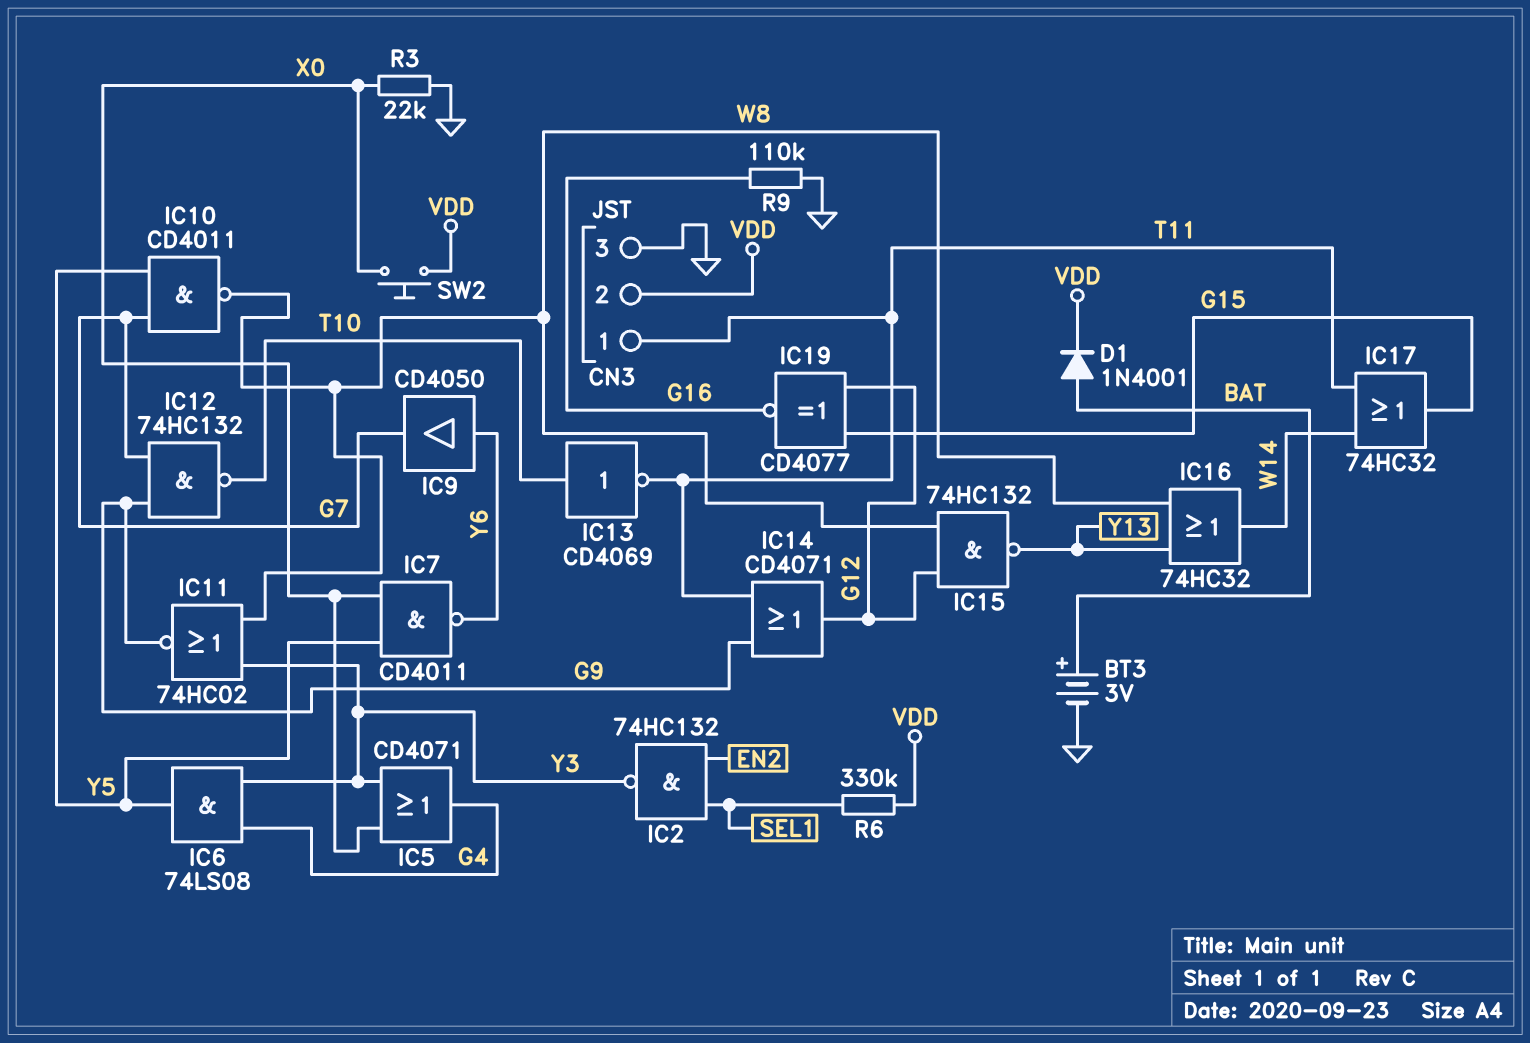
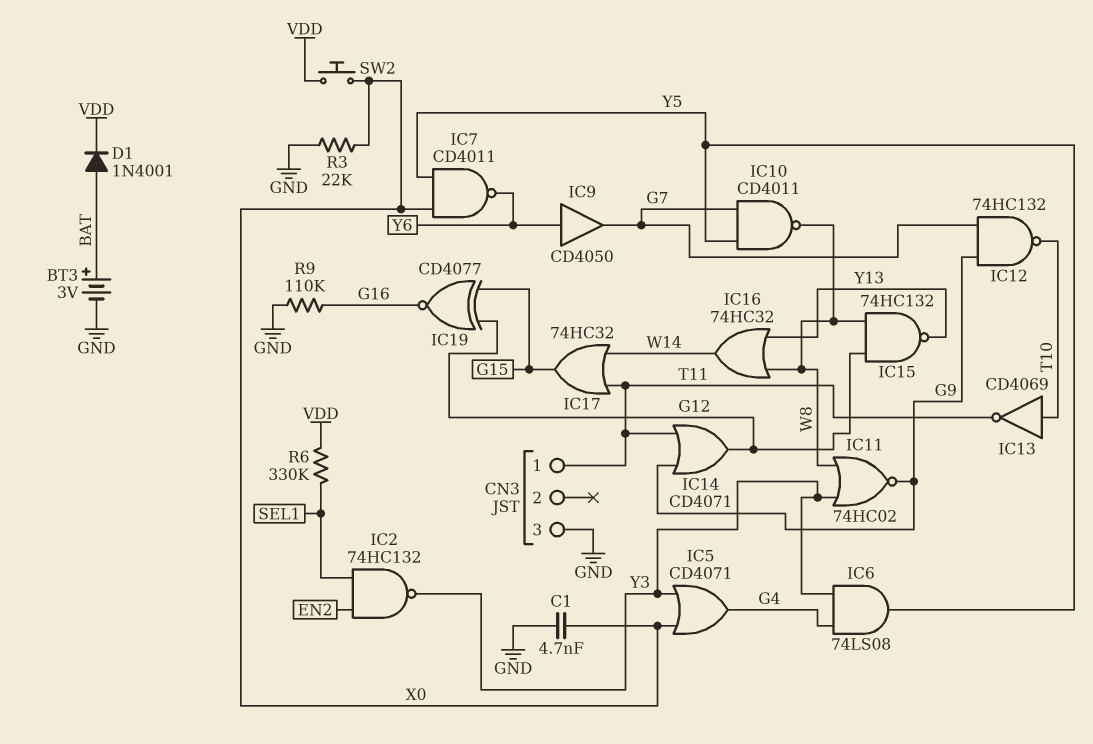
C1: none -> 4.7nF (GND, X0)
CN3 pin 2: VDD -> none

